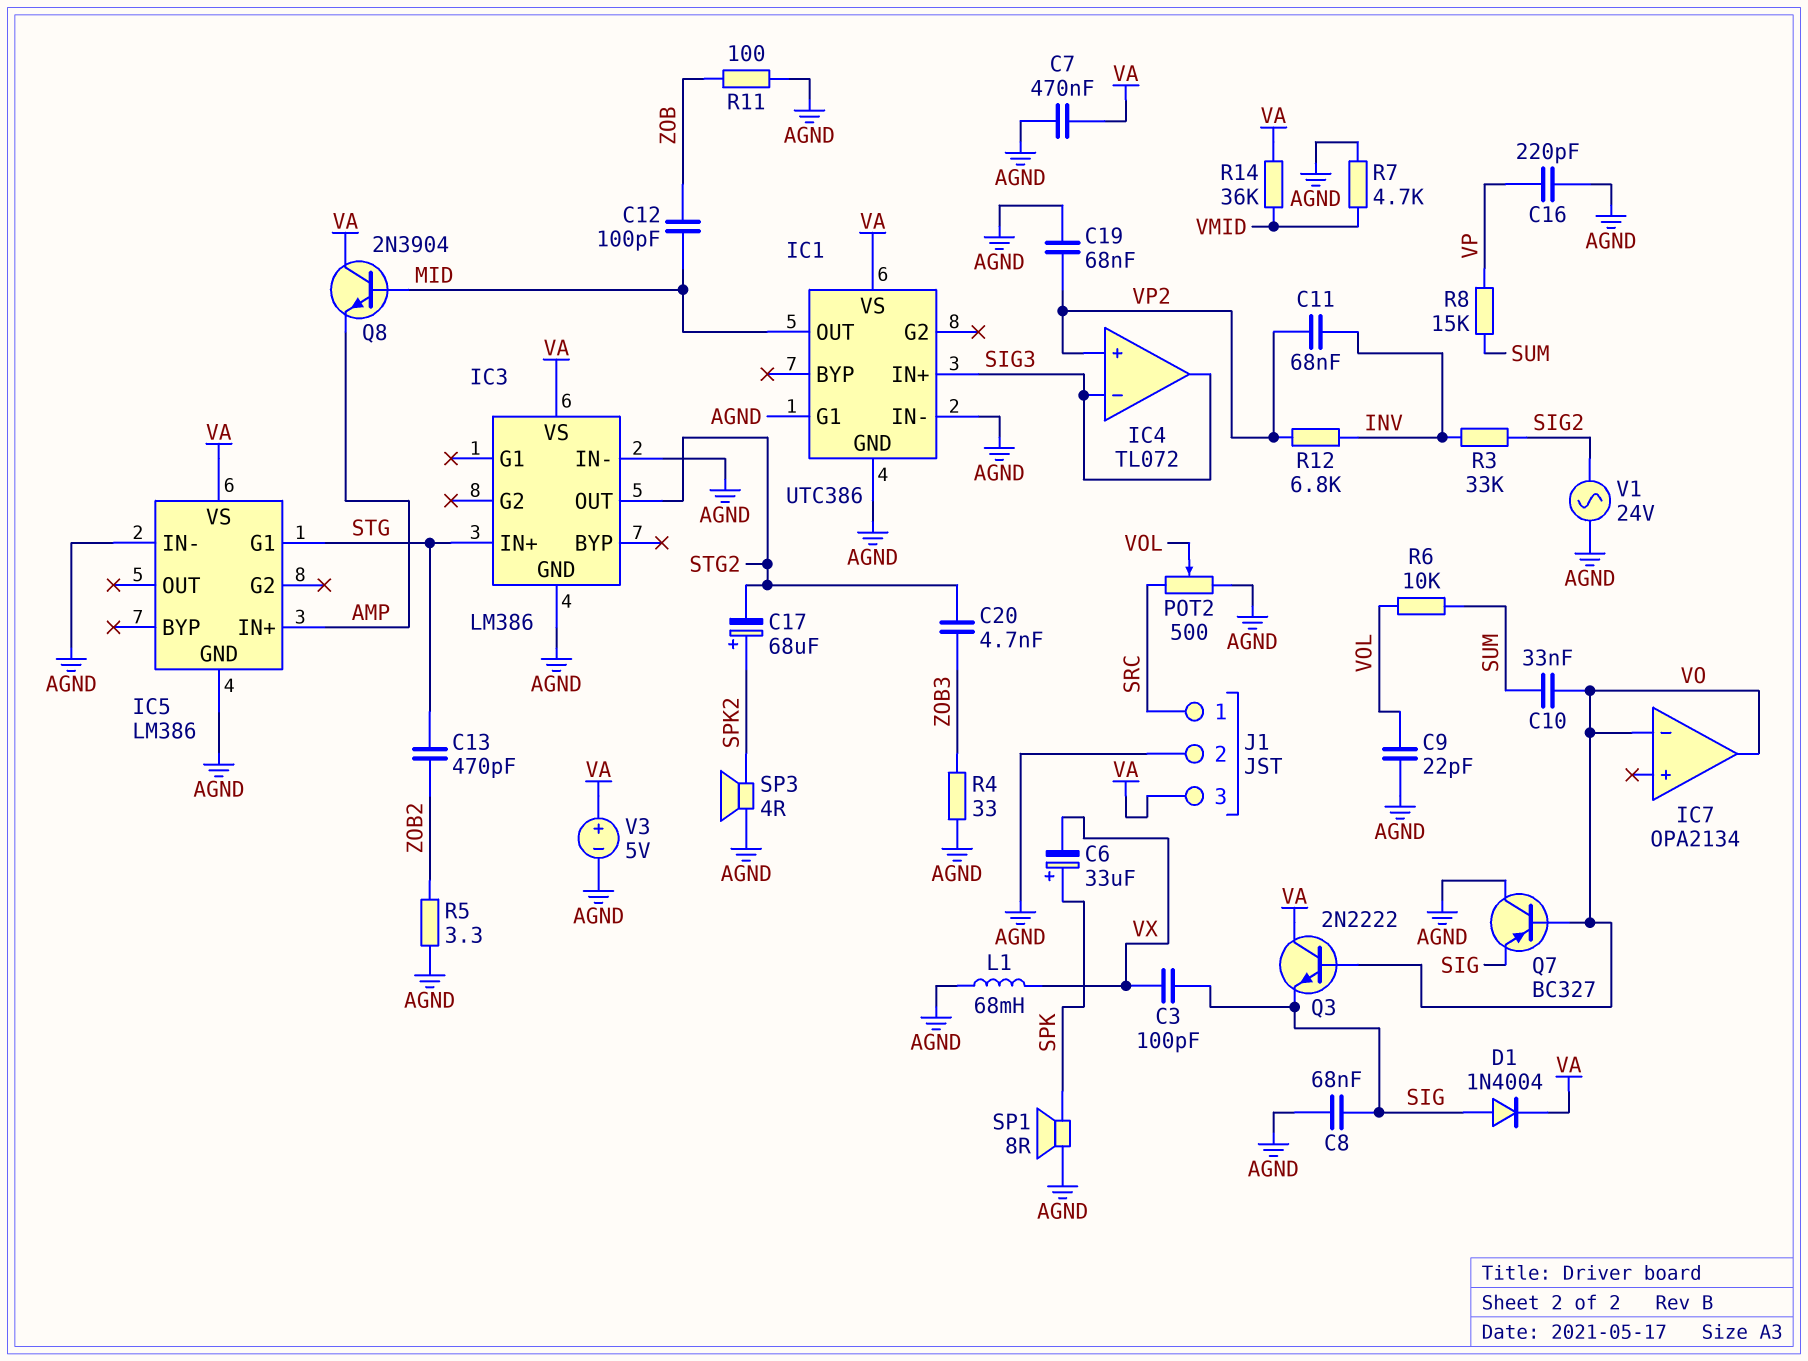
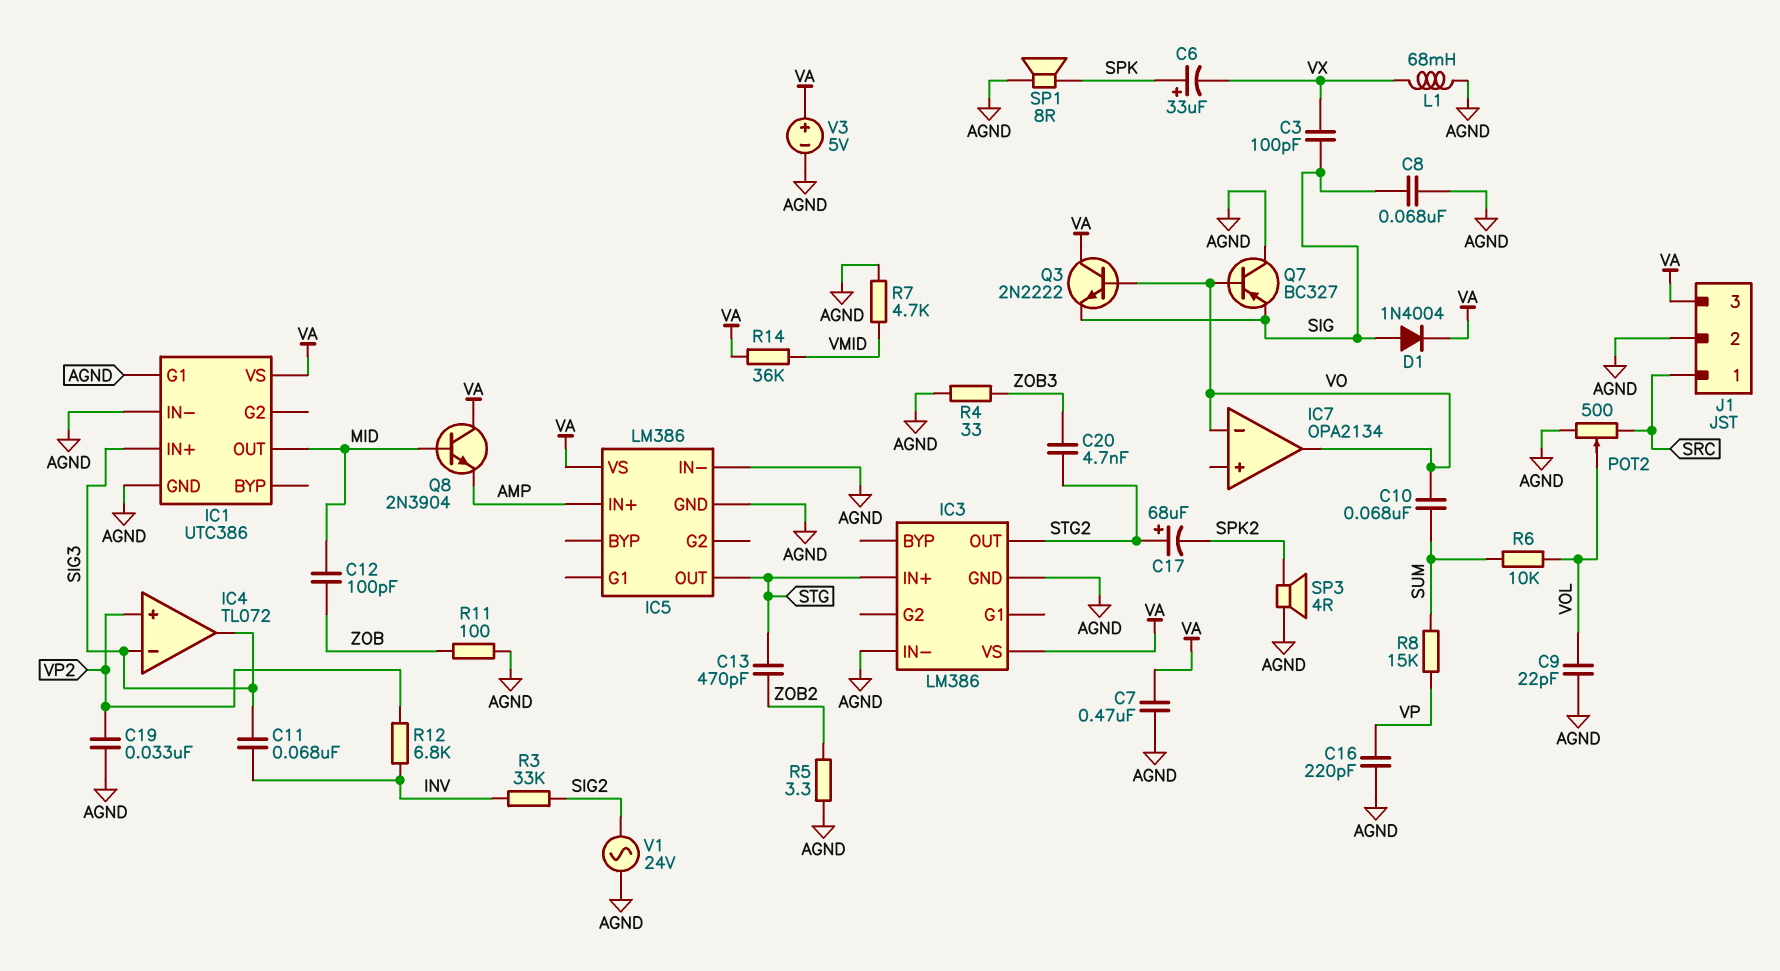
C10: 33nF (SUM, VO) -> 68nF (SUM, VO)
C11: 68nF (INV, VP2) -> 68nF (INV, SIG3)
C17: 68uF (plus SPK2, minus STG2) -> 68uF (plus STG2, minus SPK2)
C19: 68nF (AGND, VP2) -> 33nF (AGND, VP2)
IC5 pin G1: STG -> none
IC5 pin OUT: none -> STG

